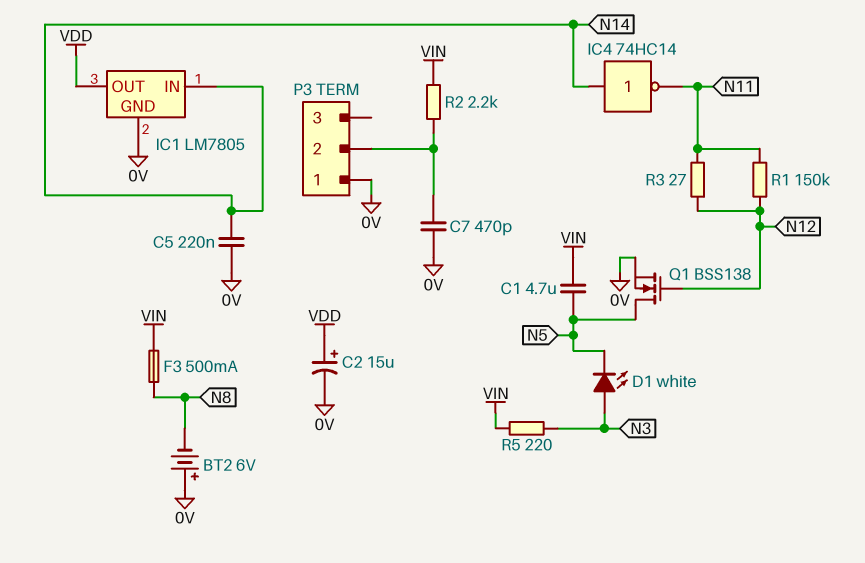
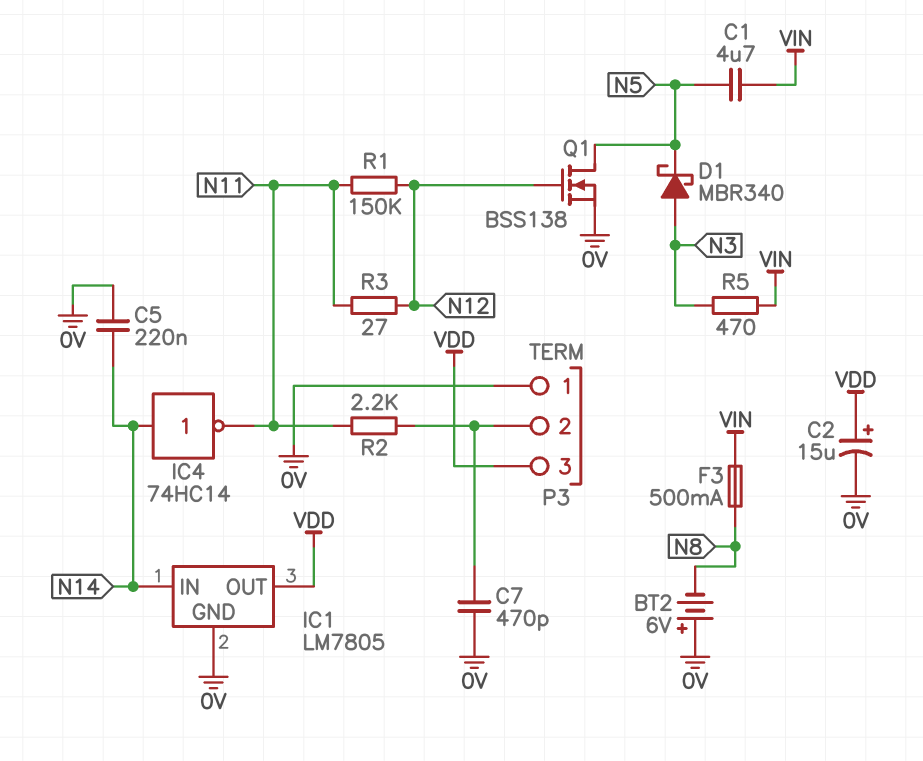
D1: LED white (A N3, K N5) -> schottky MBR340 (A N3, K N5)
P3 pin 3: none -> VDD
R2: 2.2k (P3/2, VIN) -> 2.2k (N11, P3/2)
R5: 220 (N3, VIN) -> 470 (N3, VIN)

